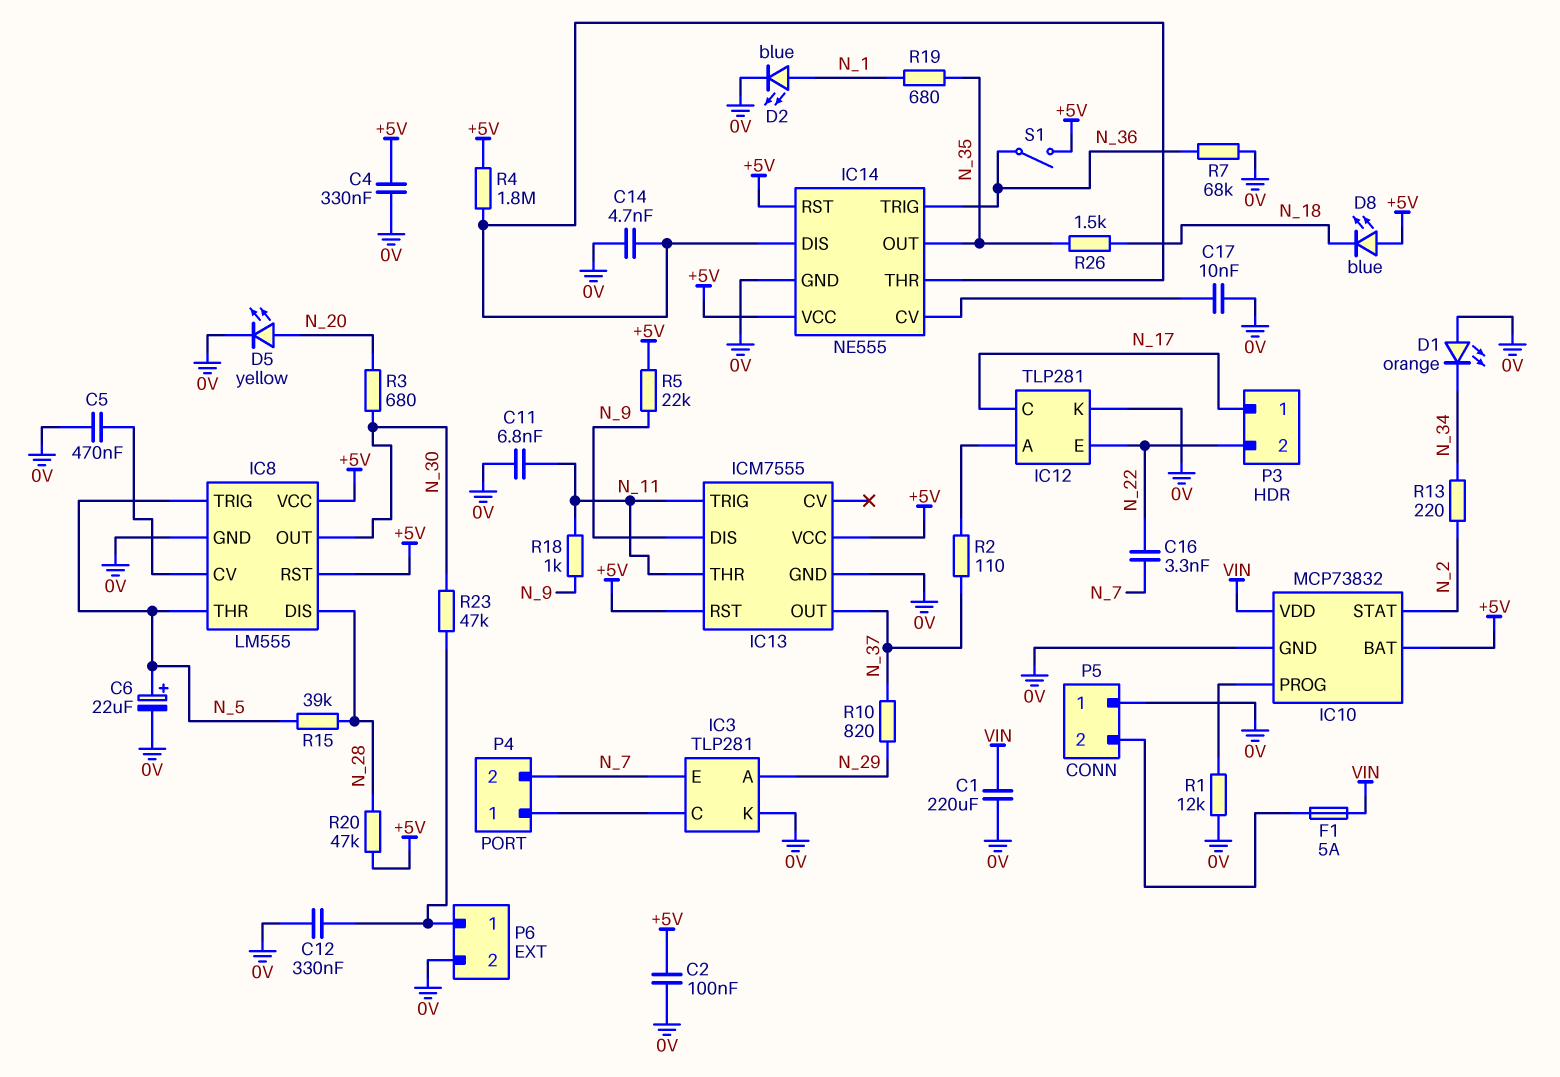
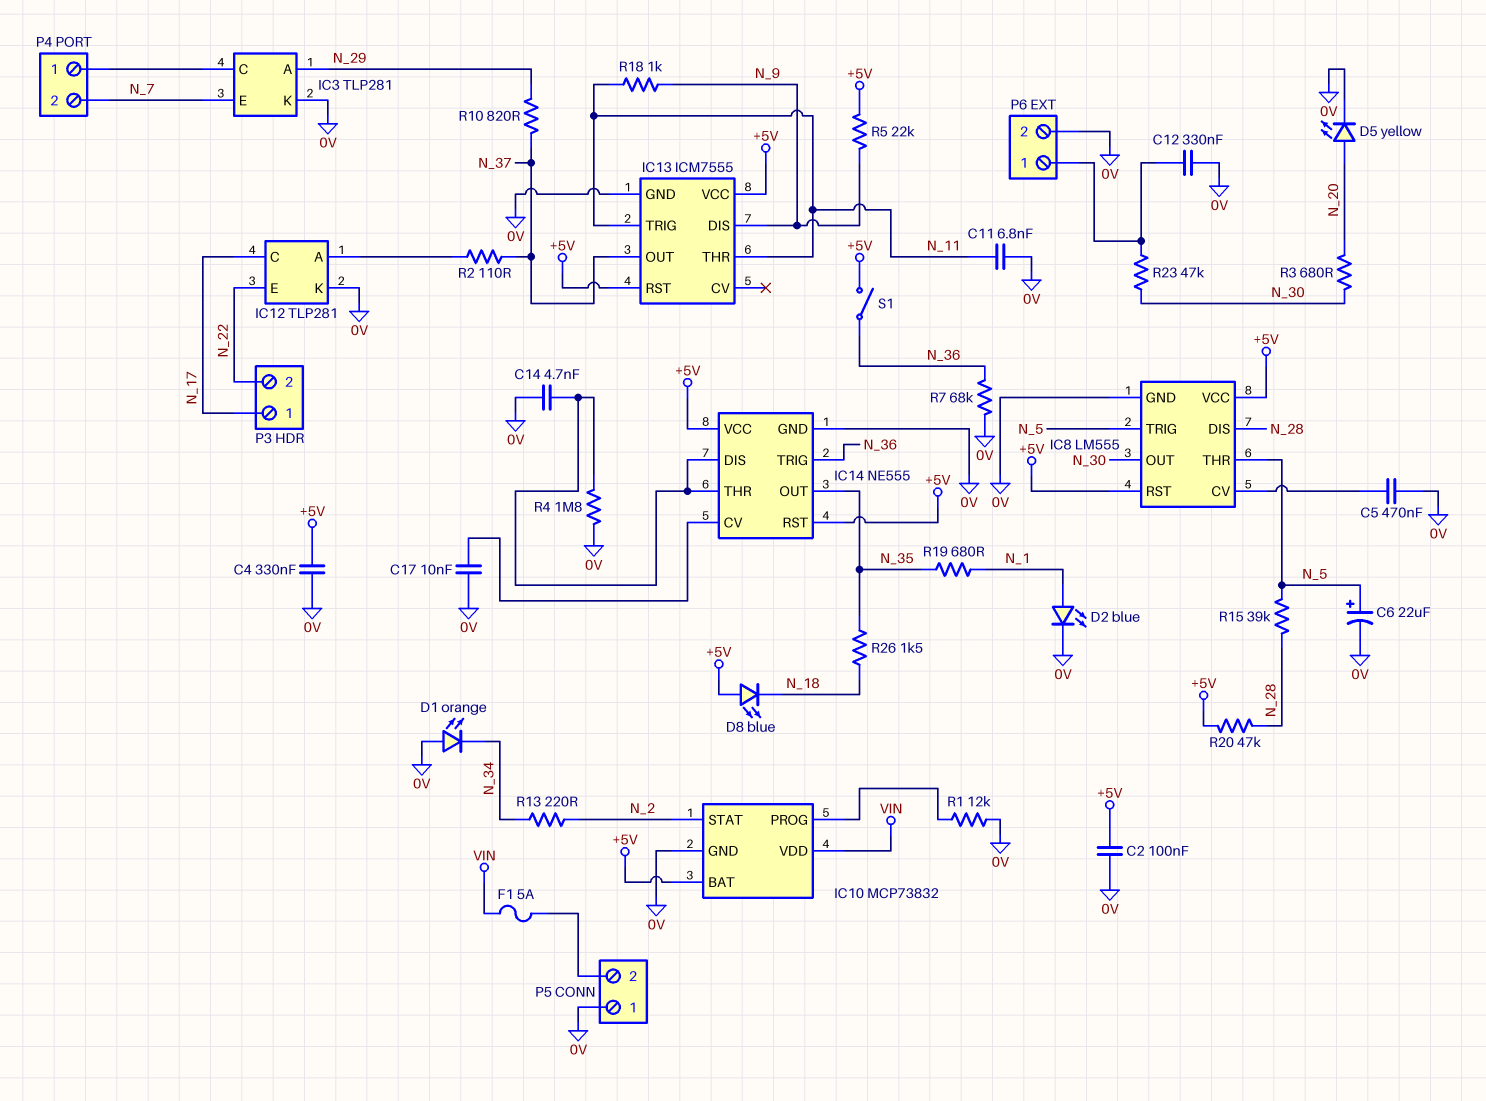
C1: 220uF (0V, VIN) -> none
C16: 3.3nF (N_7, N_22) -> none
R4: 1.8M (+5V, IC14/DIS) -> 1.8M (0V, IC14/DIS)

